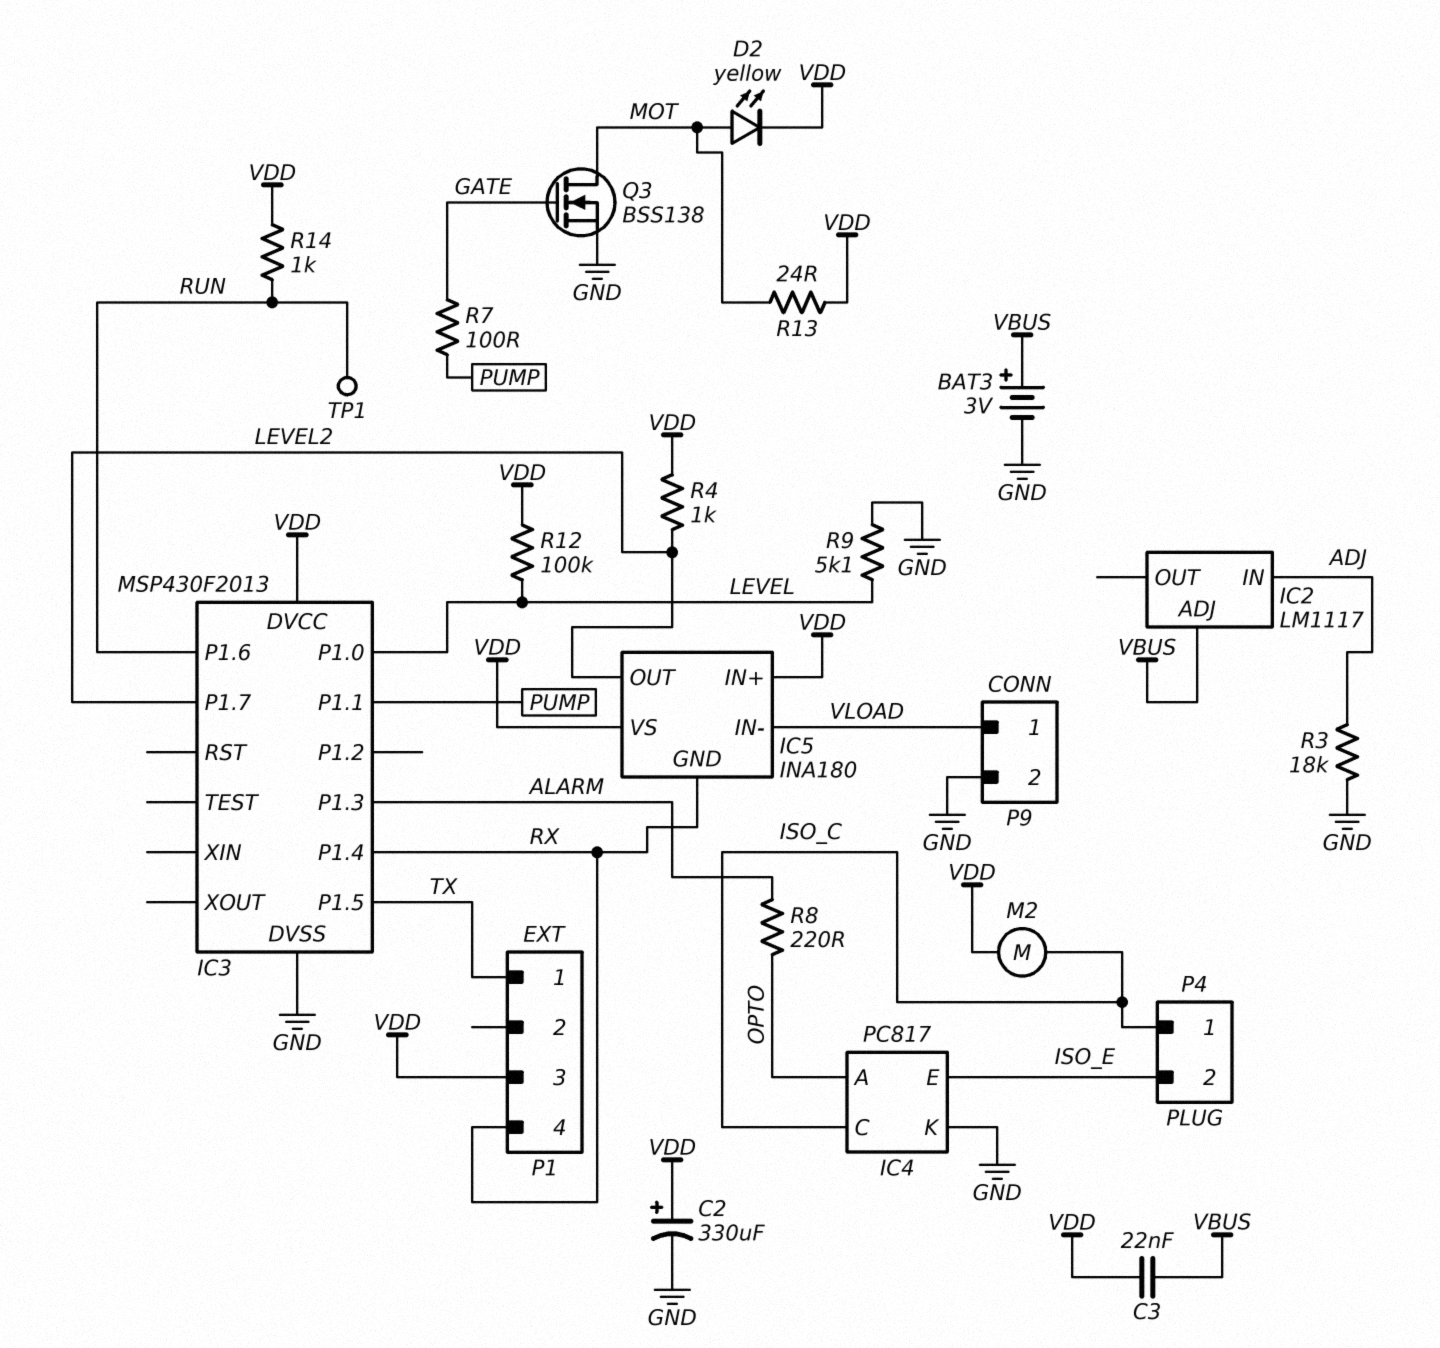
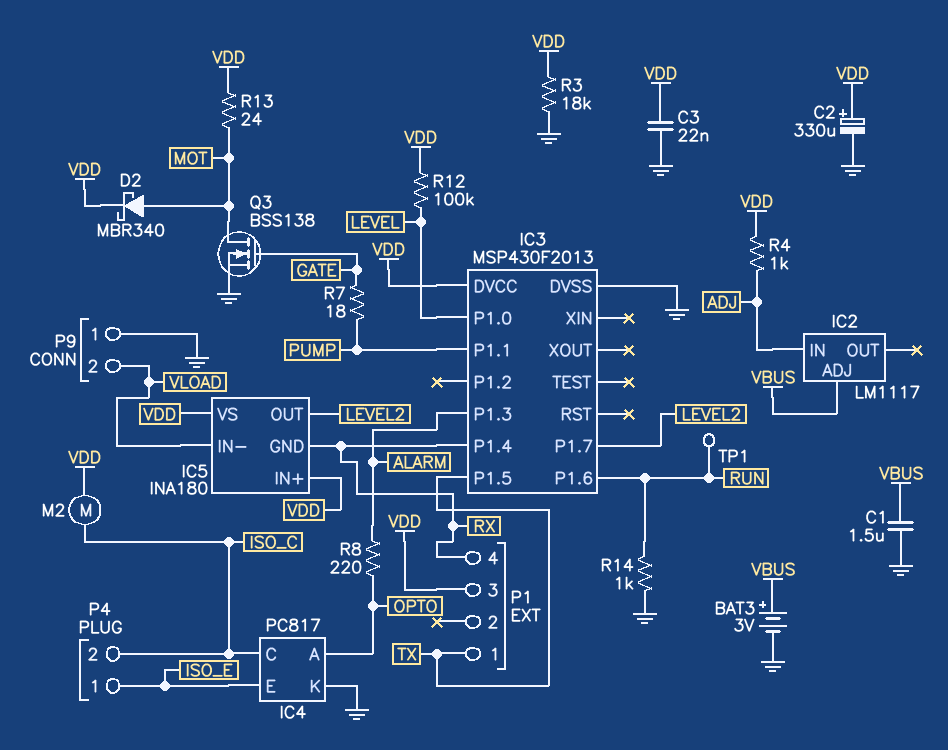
C1: none -> 1.5uF (GND, VBUS)
C3: 22nF (VBUS, VDD) -> 22nF (GND, VDD)
D2: LED yellow (A MOT, K VDD) -> schottky MBR340 (A MOT, K VDD)
P4 pin 1: ISO_C -> ISO_E
P4 pin 2: ISO_E -> ISO_C
P9 pin 1: VLOAD -> GND
P9 pin 2: GND -> VLOAD
R3: 18k (ADJ, GND) -> 18k (GND, VDD)
R4: 1k (LEVEL2, VDD) -> 1k (ADJ, VDD)
R7: 100 (GATE, PUMP) -> 18 (GATE, PUMP)
R9: 5.1k (GND, LEVEL) -> none
R14: 1k (RUN, VDD) -> 1k (GND, RUN)

